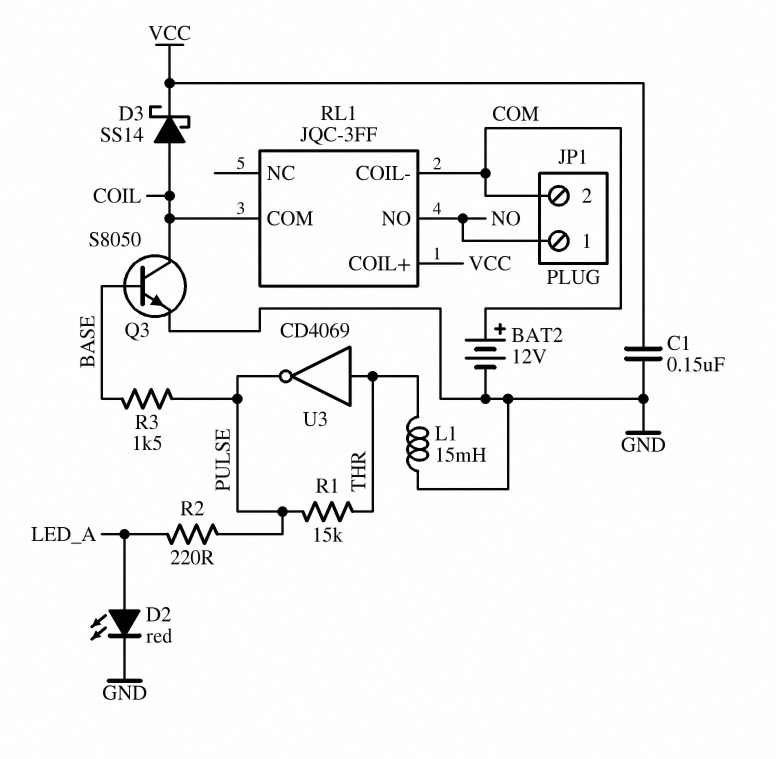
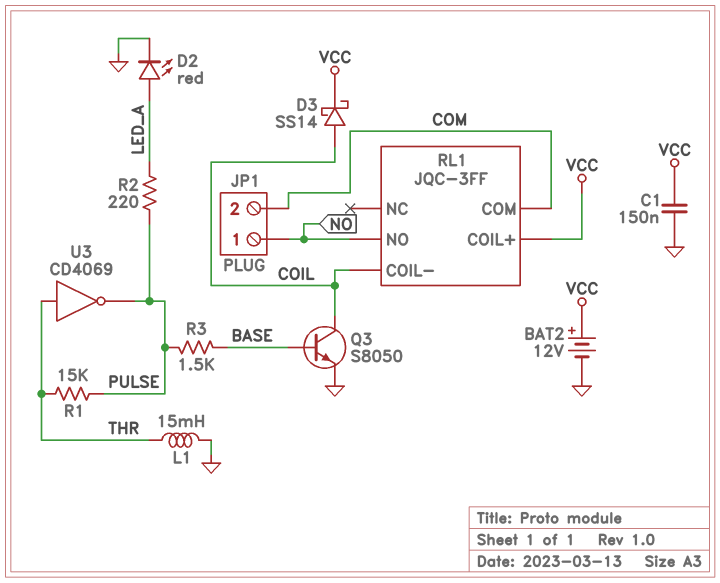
BAT2: 12V (plus COM, minus GND) -> 12V (plus VCC, minus GND)
RL1 pin COIL-: COM -> COIL
RL1 pin COM: COIL -> COM

